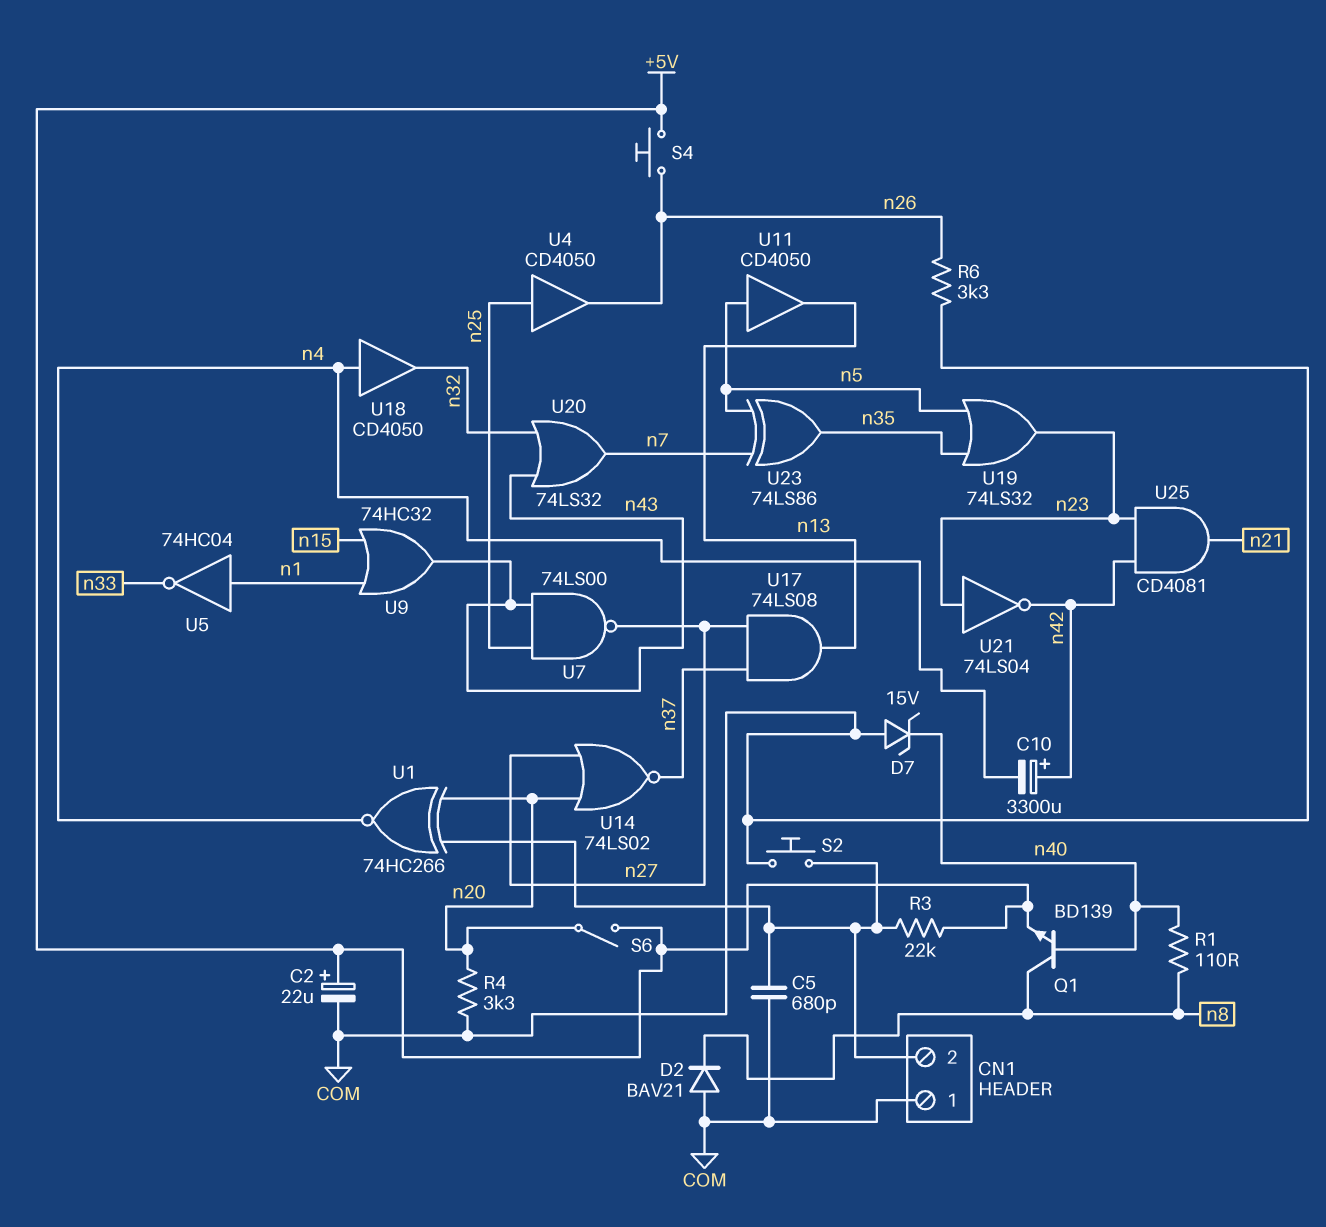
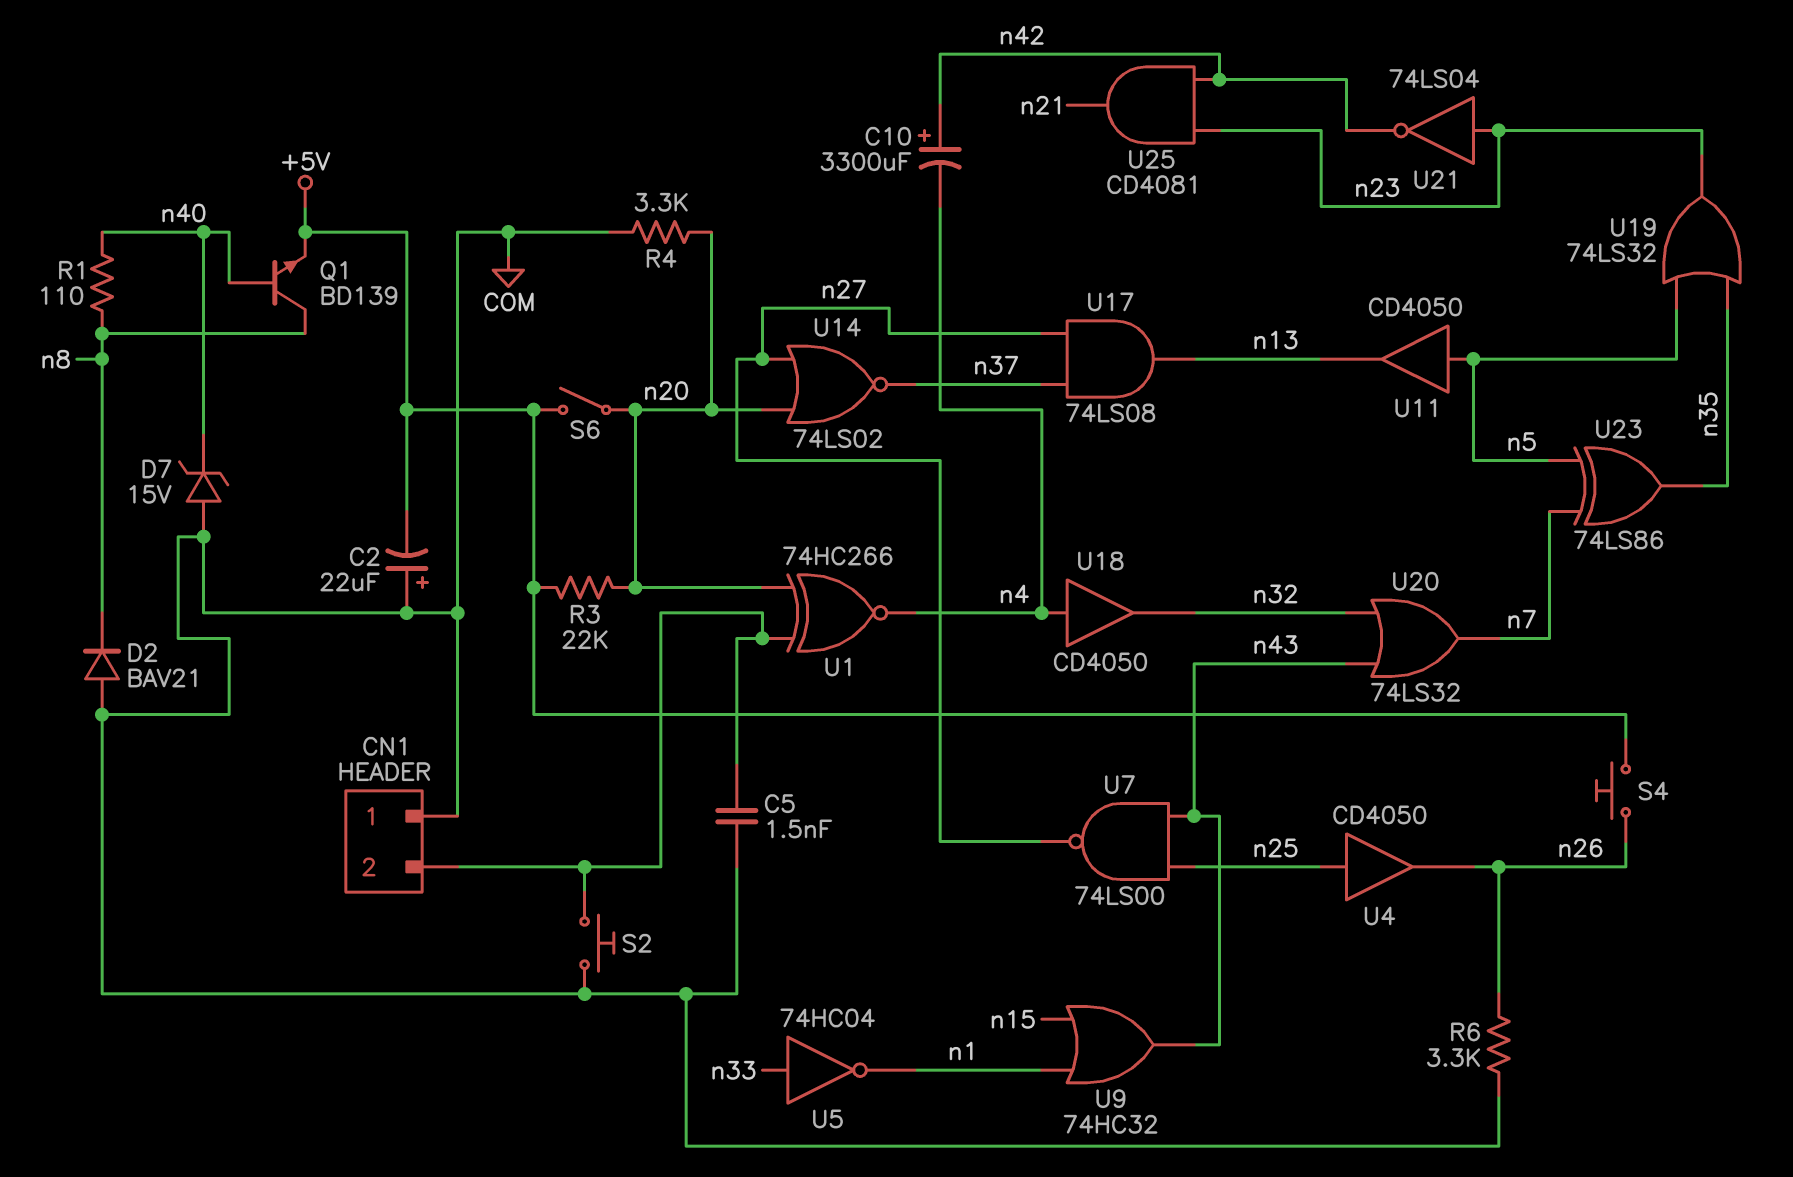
C2: 22uF (plus +5V, minus COM) -> 22uF (plus COM, minus +5V)
C5: 680pF (CN1/2, COM) -> 1.5nF (CN1/2, COM)
R3: 22k (+5V, CN1/2) -> 22k (+5V, n20)
U5: NOT 74HC04 (in n1, out n33) -> NOT 74HC04 (in n33, out n1)

